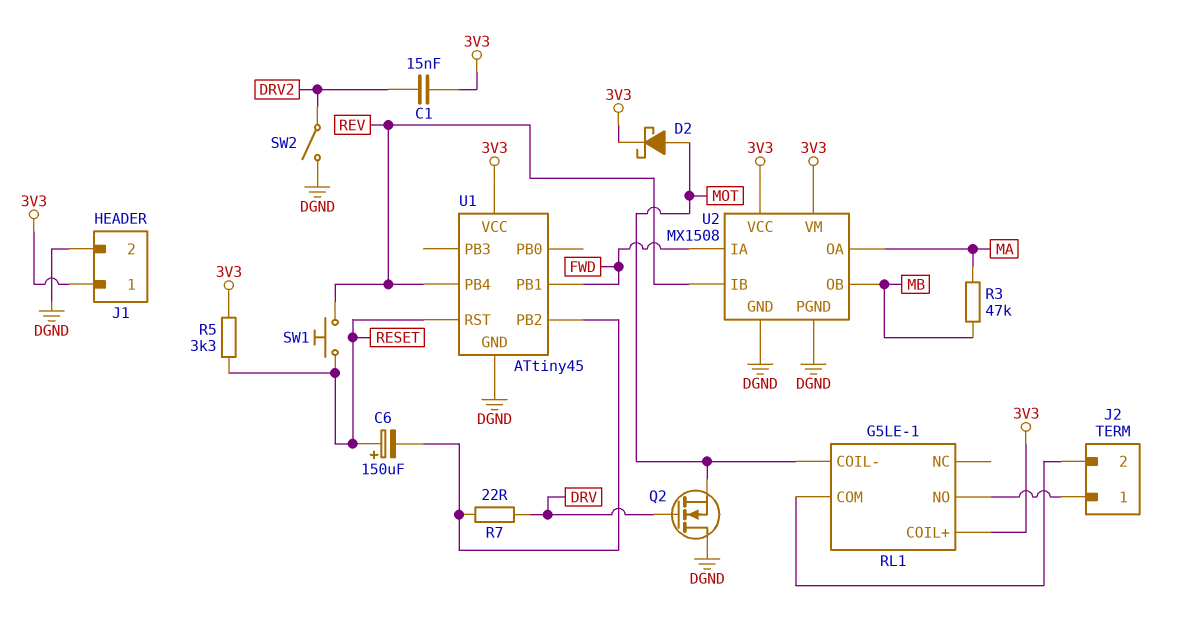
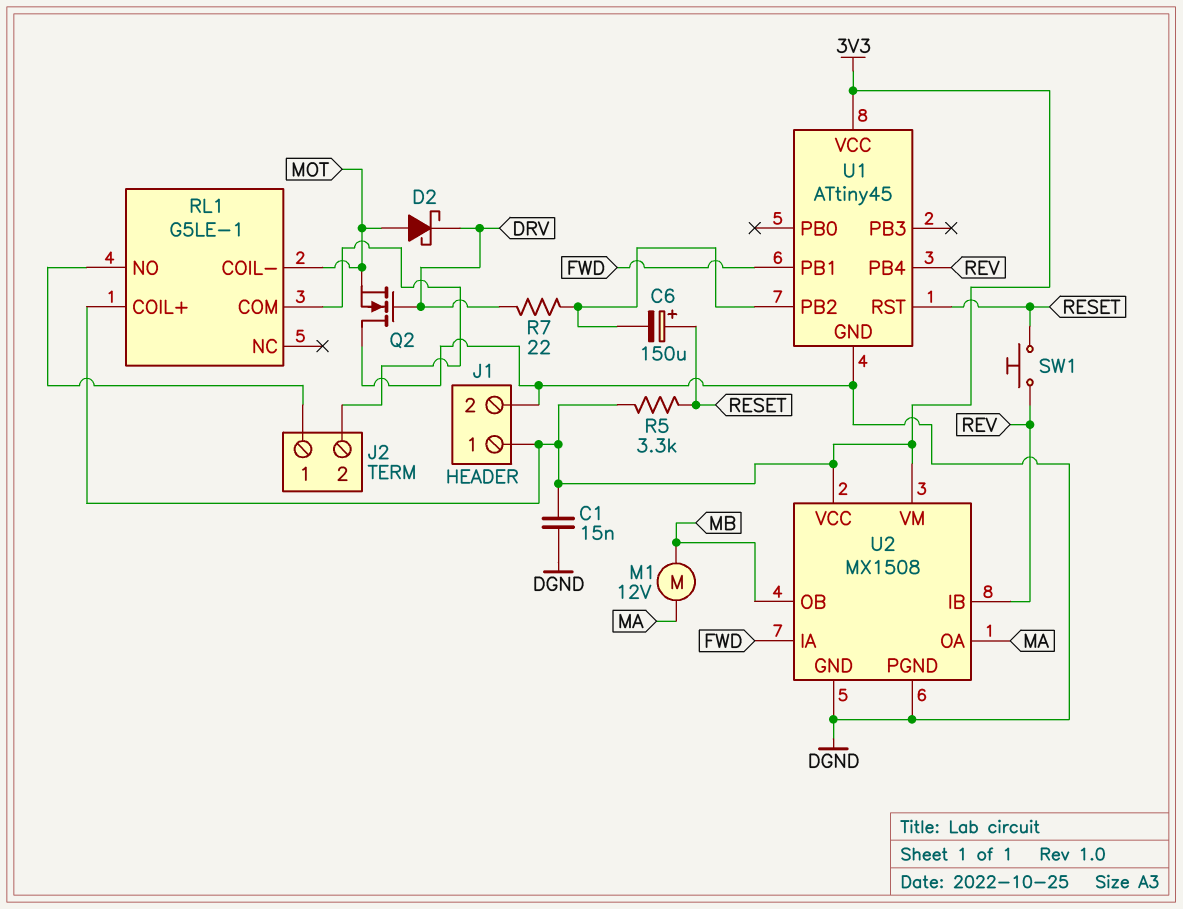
C1: 15nF (3V3, DRV2) -> 15nF (3V3, DGND)
D2: schottky (A MOT, K 3V3) -> schottky (A MOT, K DRV)
M1: none -> motor 12V (MA, MB)
R3: 47k (MA, MB) -> none
SW2: switch (DGND, DRV2) -> none

